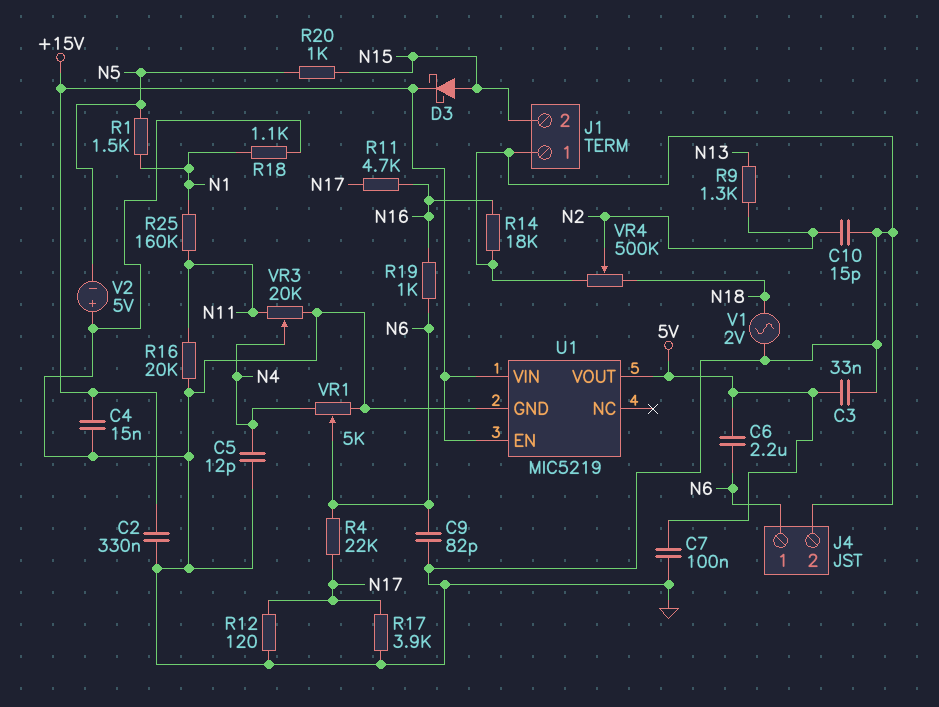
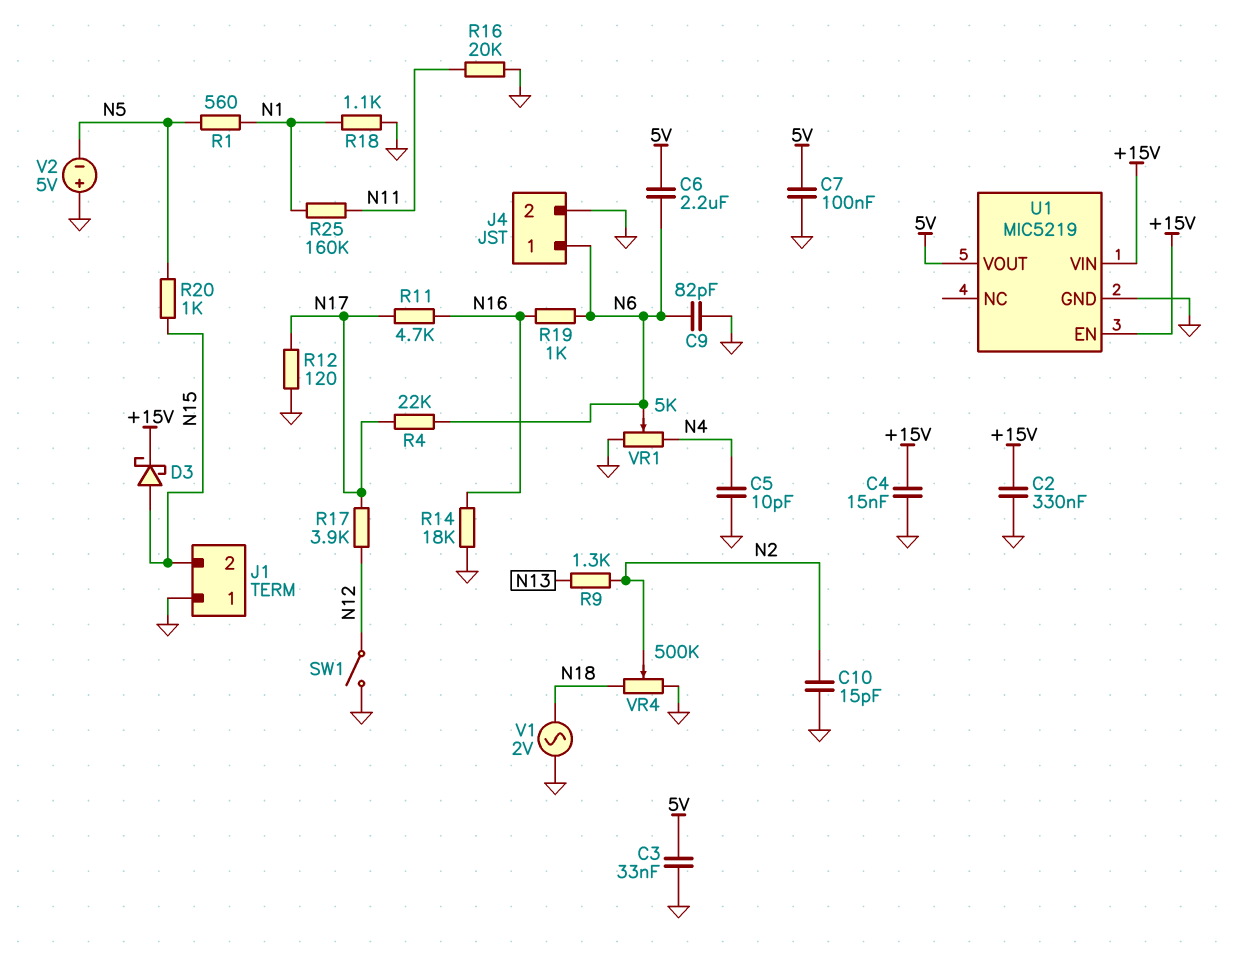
C5: 12pF (GND, N4) -> 10pF (GND, N4)
R1: 1.5k (N1, N5) -> 560 (N1, N5)
R17: 3.9k (GND, N17) -> 3.9k (N12, N17)
SW1: none -> switch (GND, N12)
VR3: 20k (GND, N11, wiper N4) -> none

